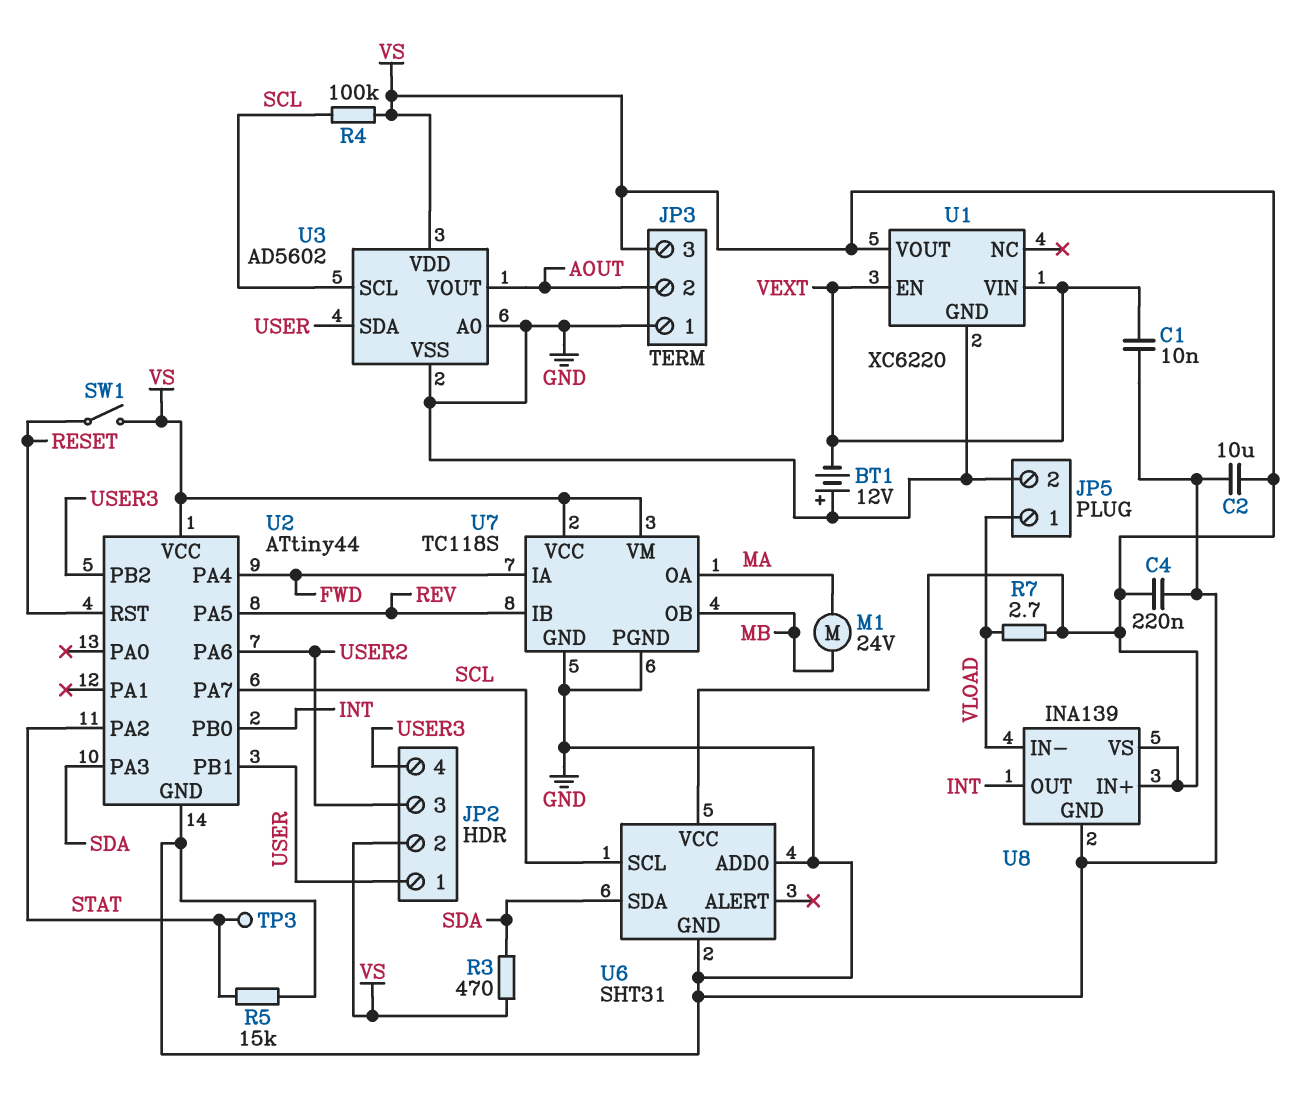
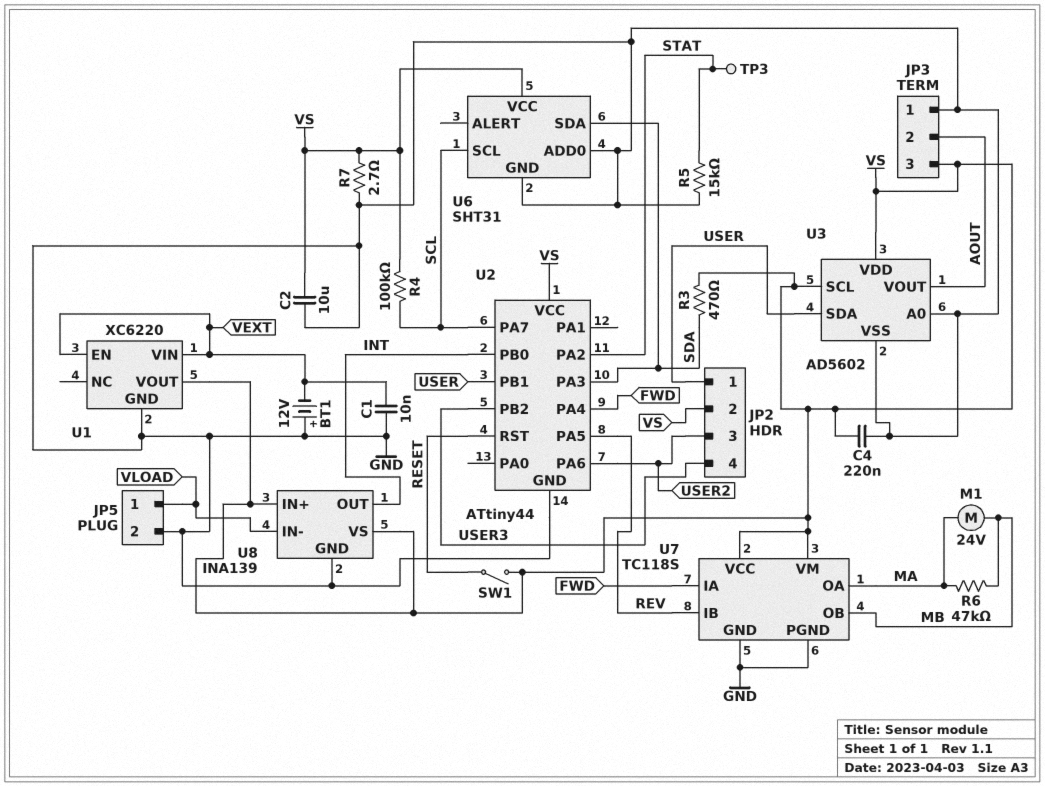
R6: none -> 47k (MA, MB)
R7: 2.7 (VLOAD, VS) -> 2.7 (GND, VS)
U3 pin SCL: SCL -> VS

